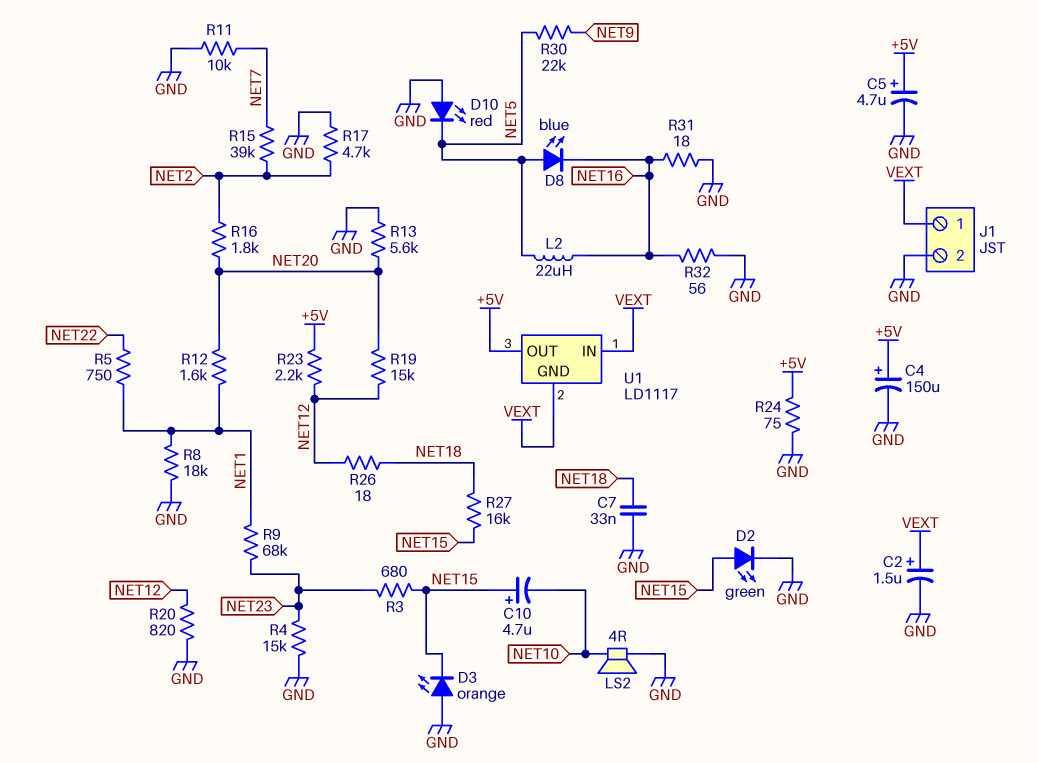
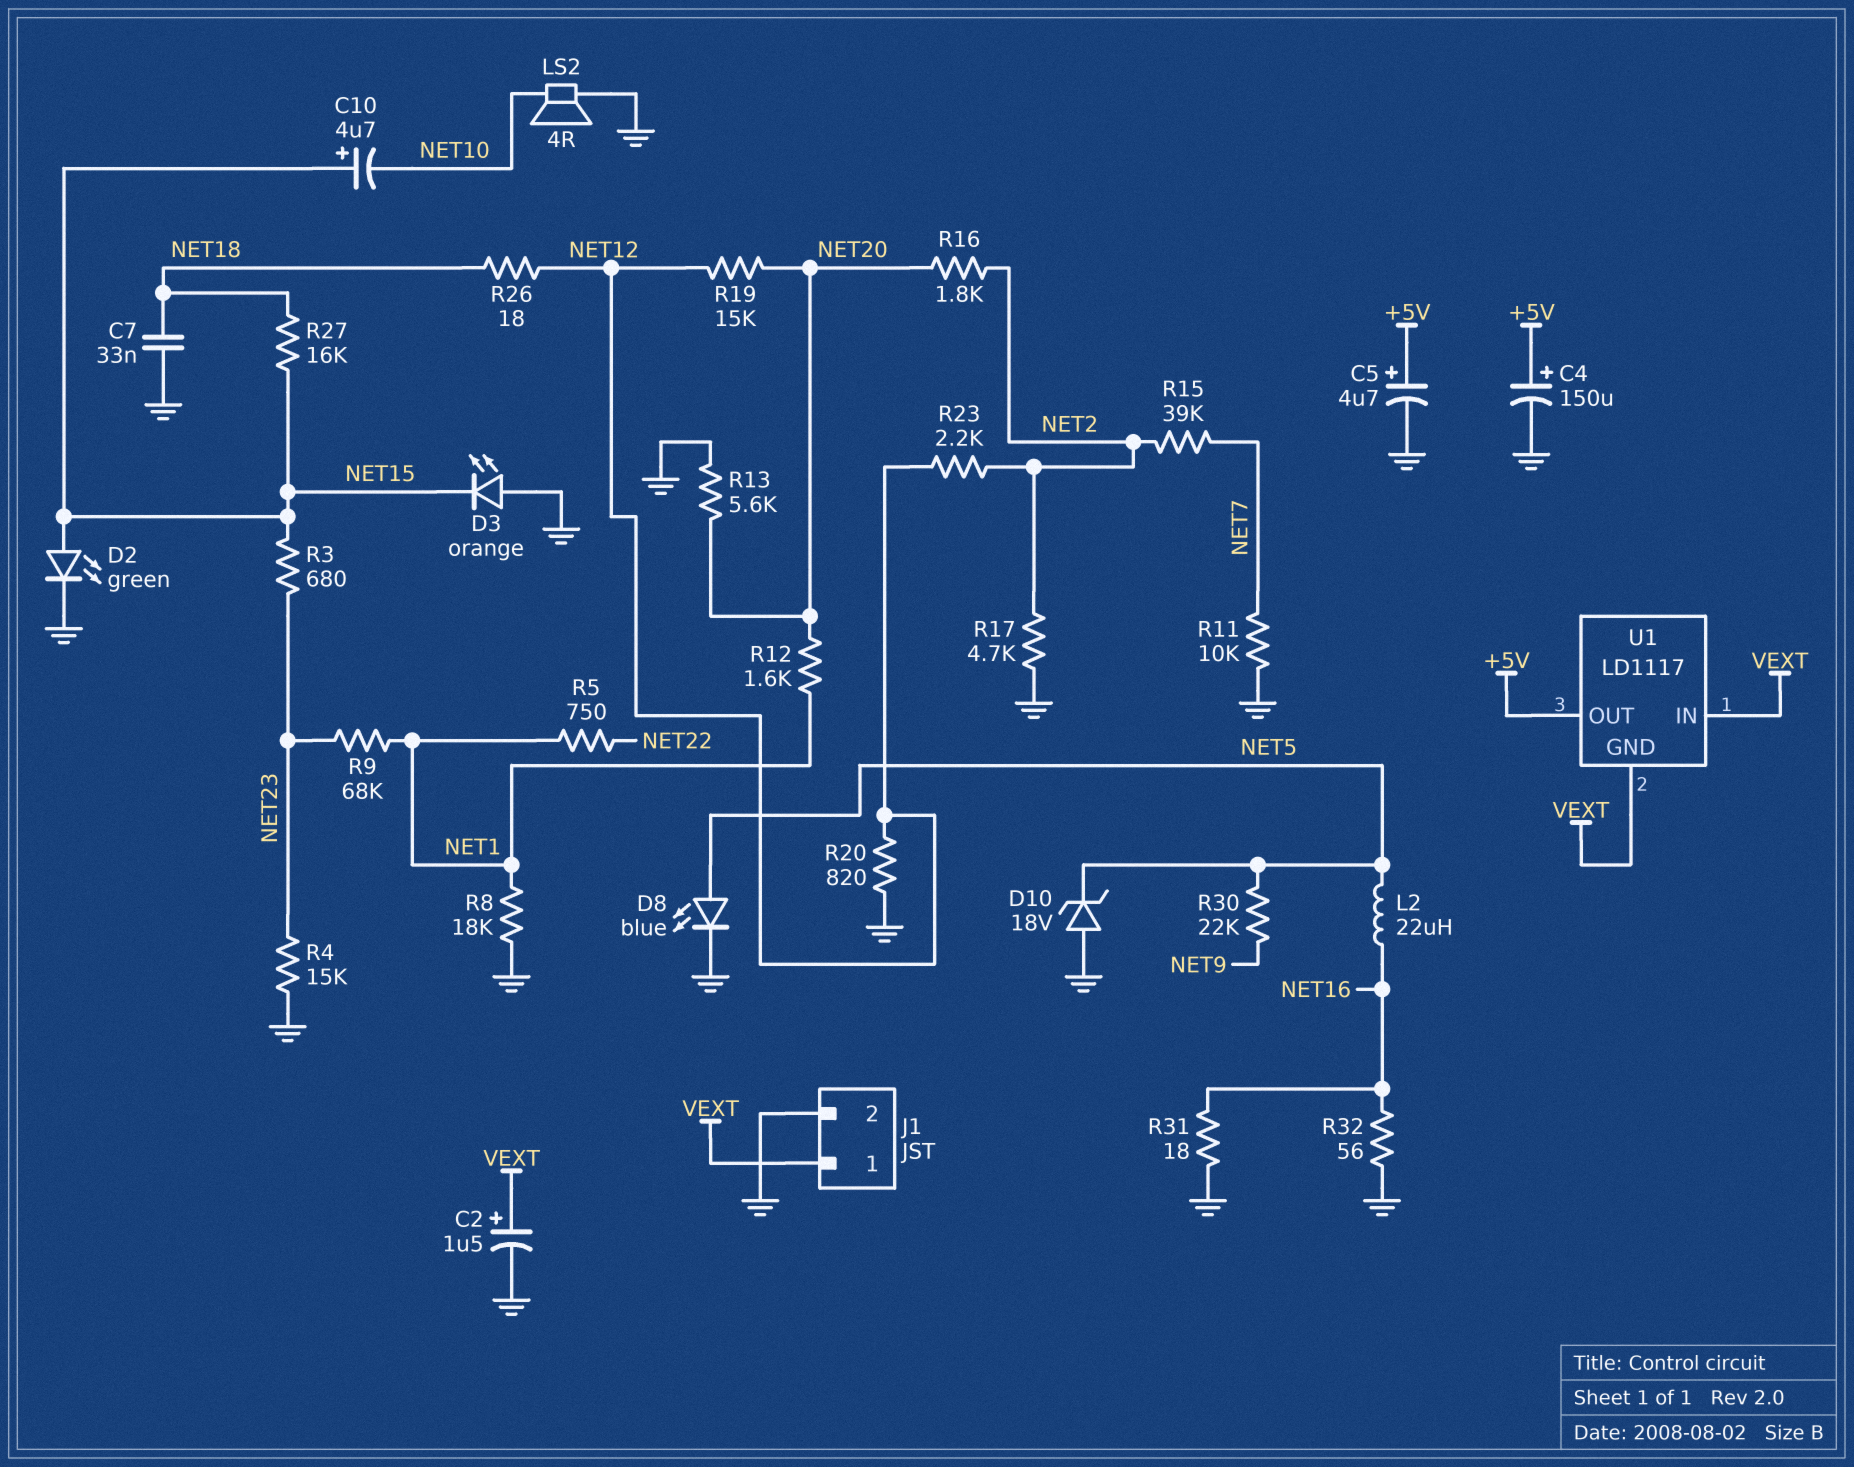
D8: LED blue (A NET5, K NET16) -> LED blue (A NET5, K GND)
D10: LED red (A GND, K NET5) -> zener 18V (A GND, K NET5)
R23: 2.2k (+5V, NET12) -> 2.2k (NET2, NET12)
R24: 75 (+5V, GND) -> none

